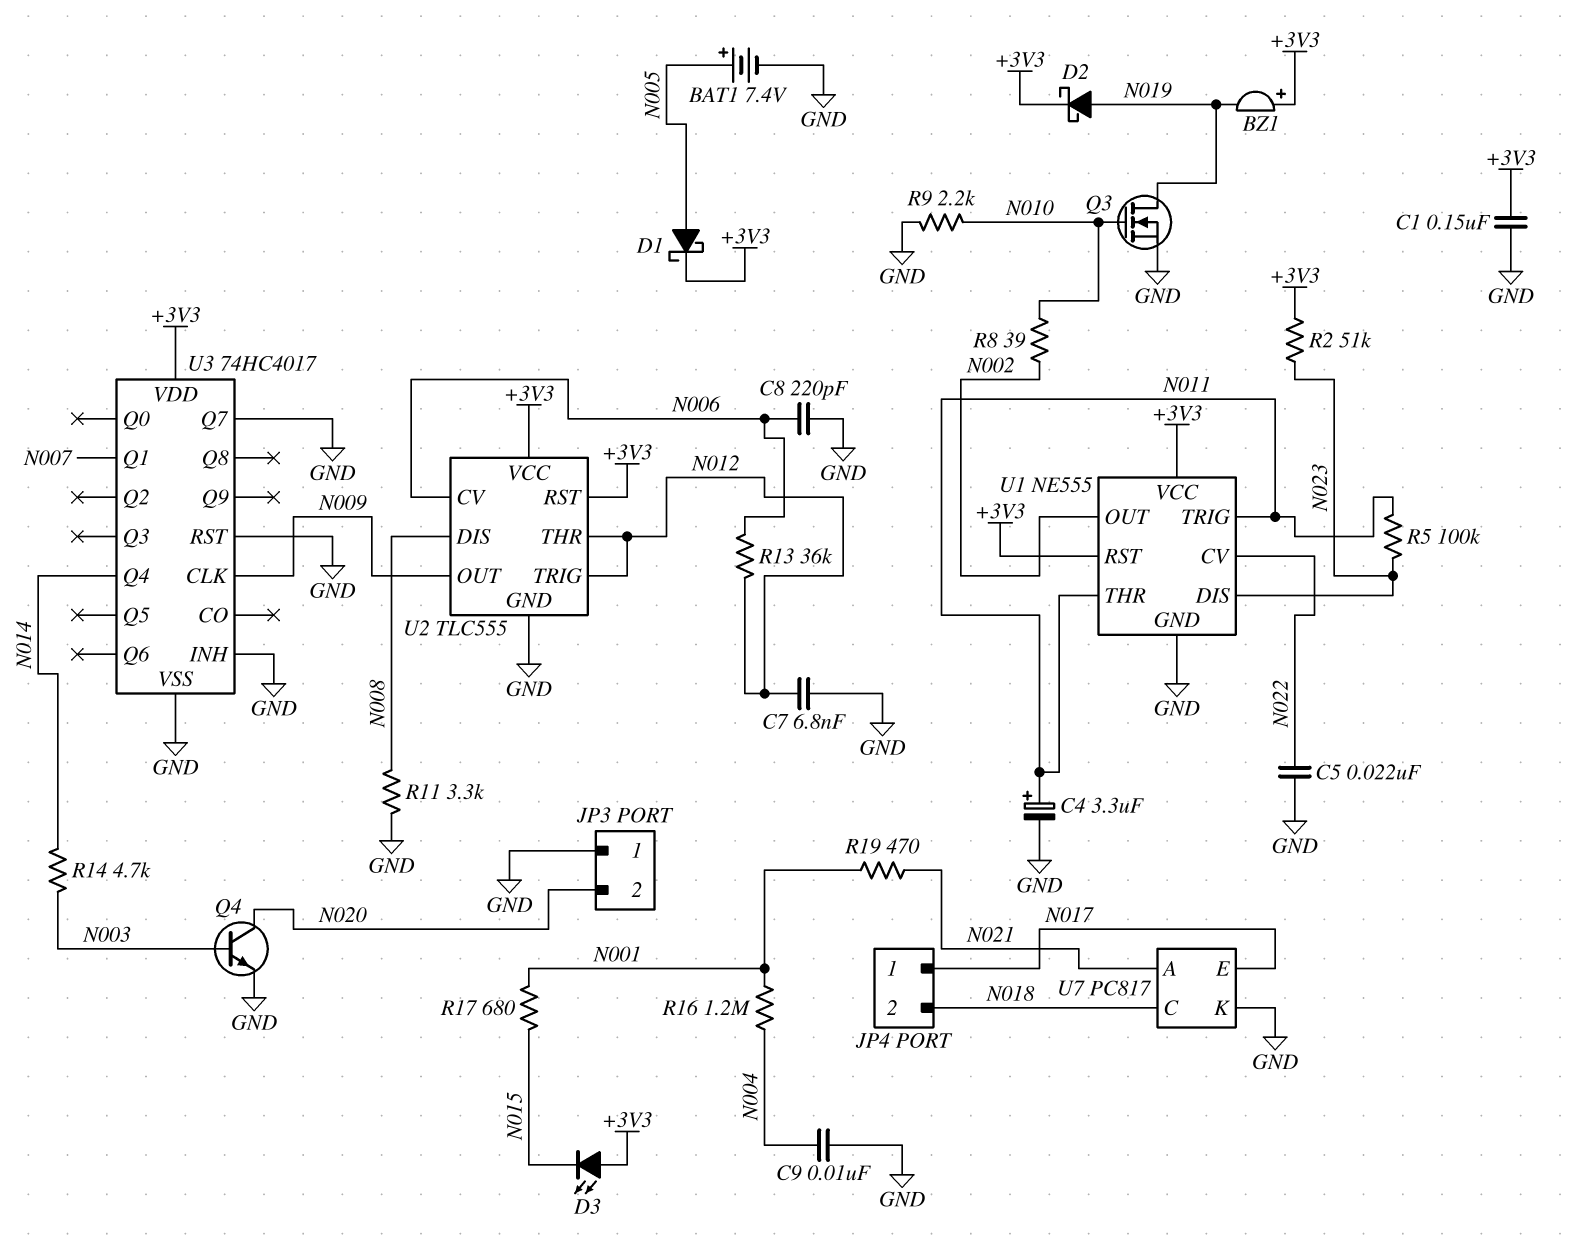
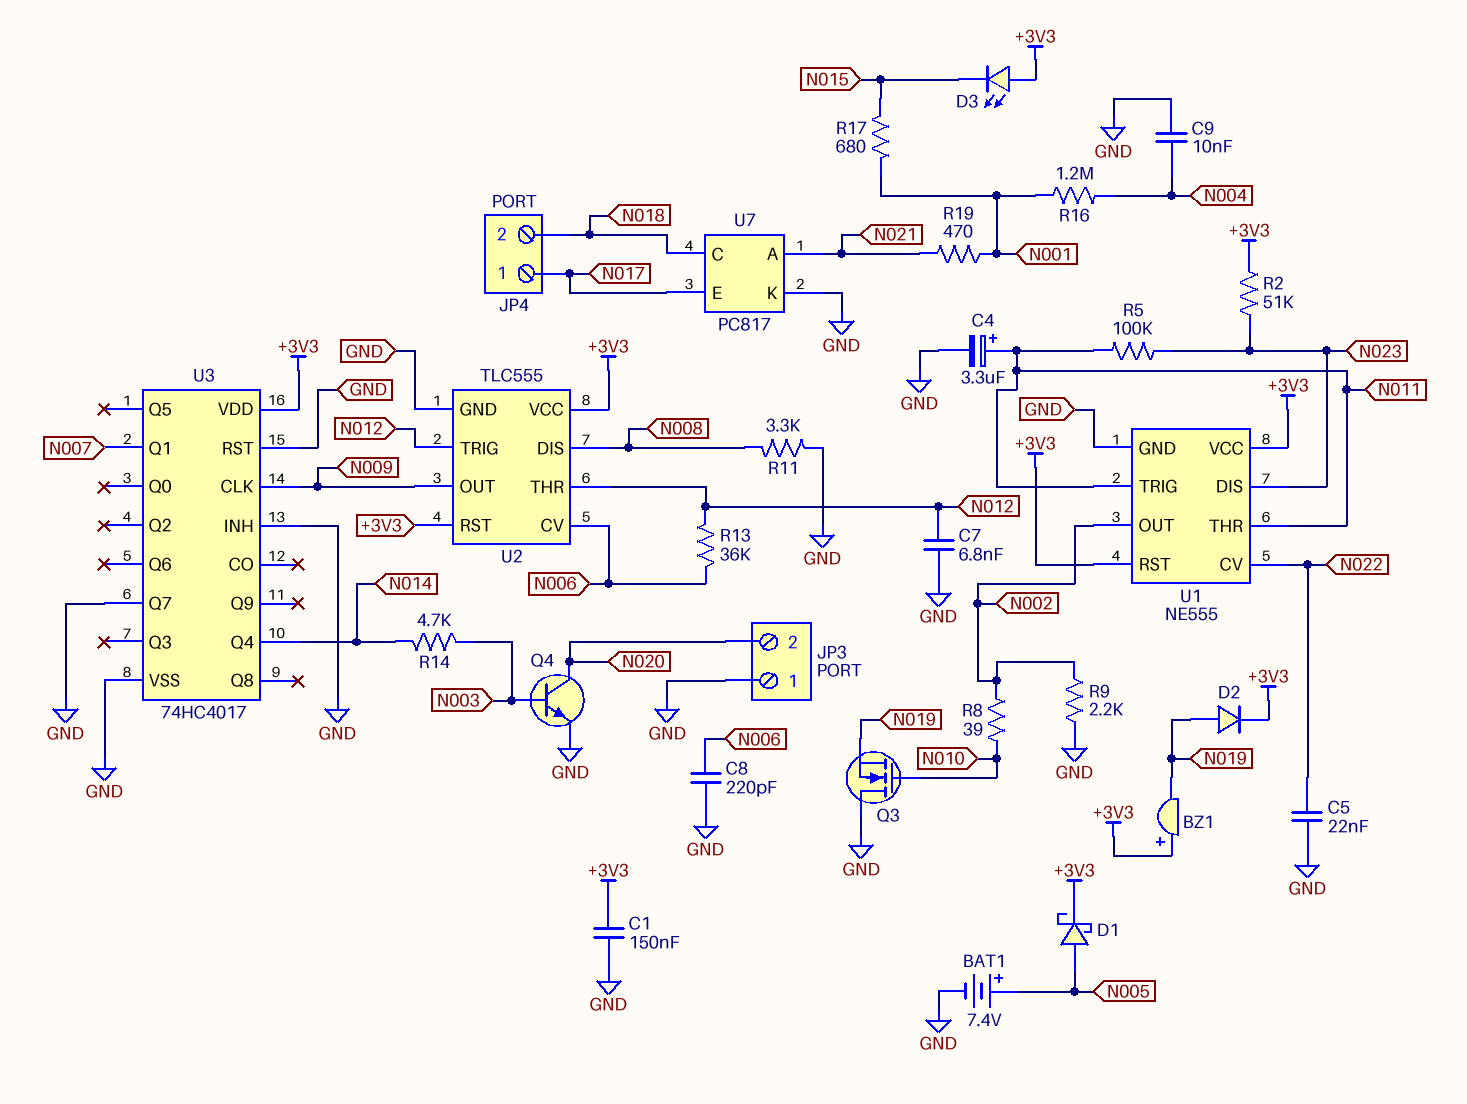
D2: schottky (A N019, K +3V3) -> diode (A N019, K +3V3)
Q3: NMOS (G N010, D N019, S GND) -> NMOS (G N010, D GND, S N019)
R9: 2.2k (GND, N010) -> 2.2k (GND, N002)

